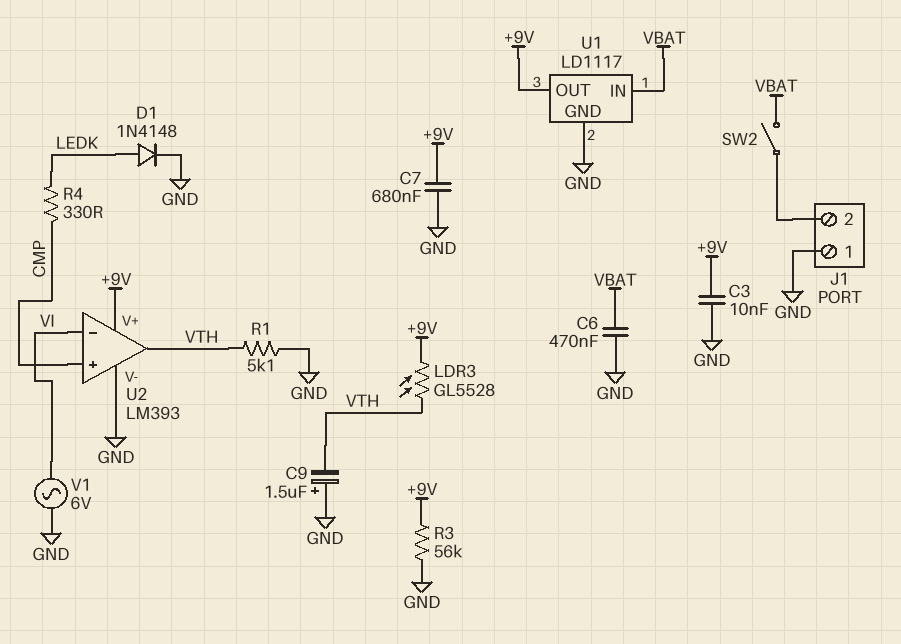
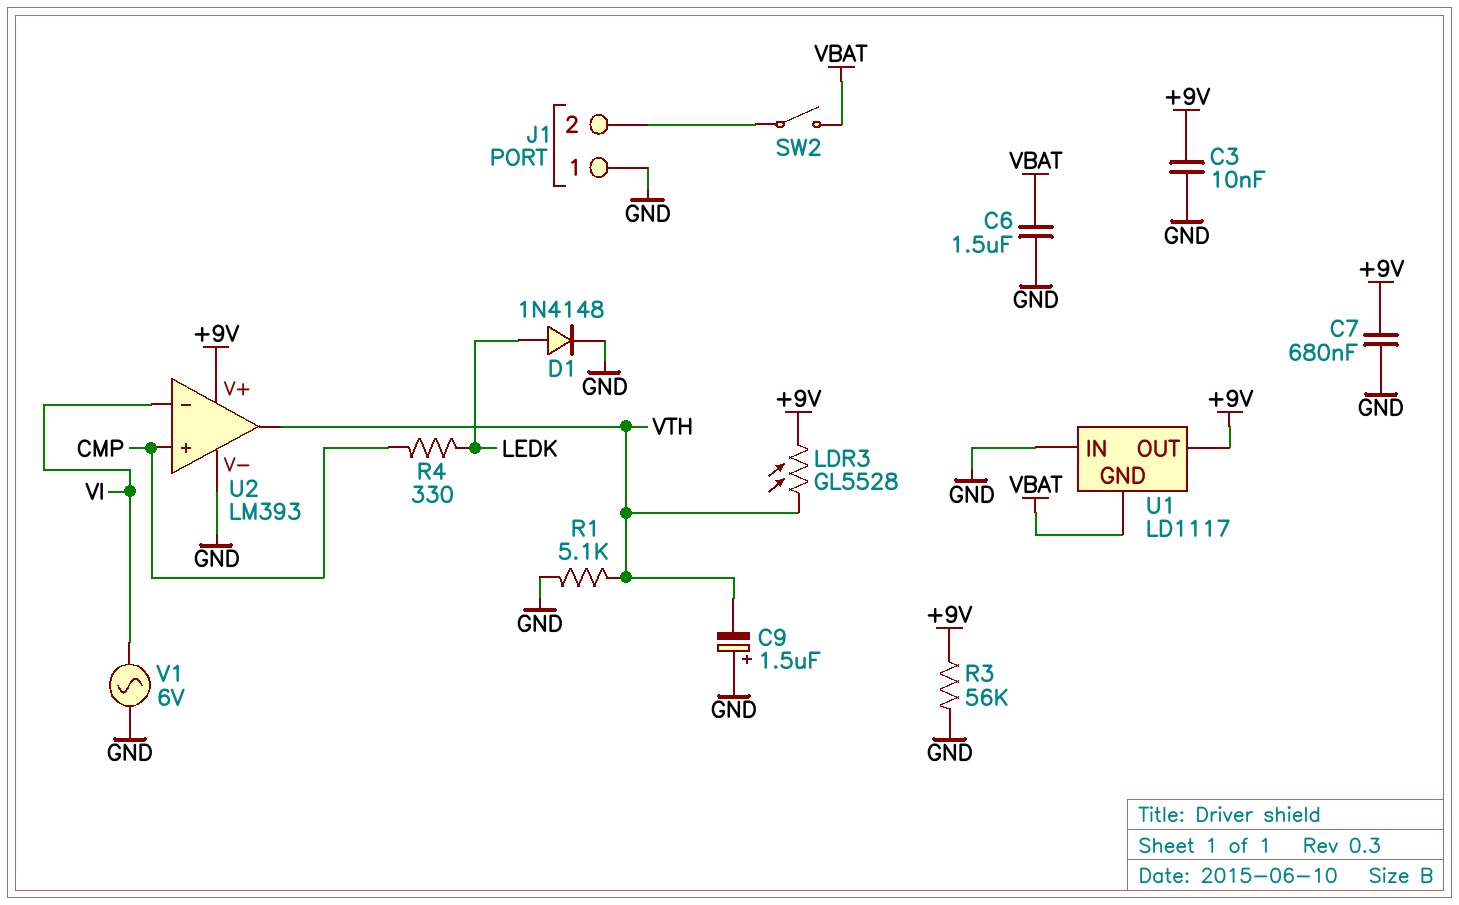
C6: 470nF (GND, VBAT) -> 1.5uF (GND, VBAT)
U1 pin GND: GND -> VBAT
U1 pin IN: VBAT -> GND

